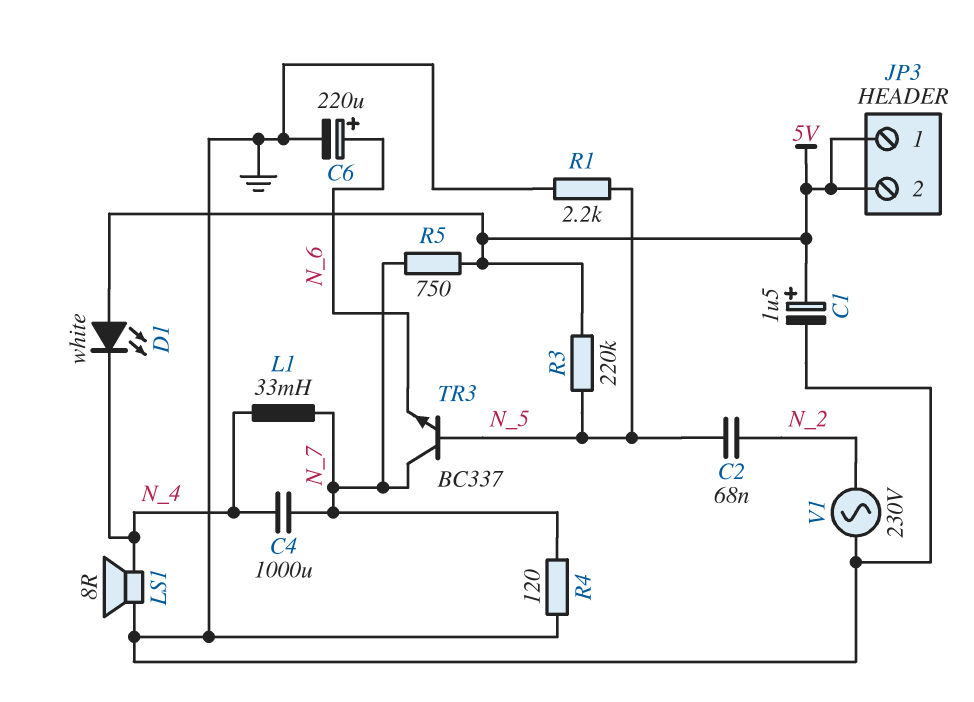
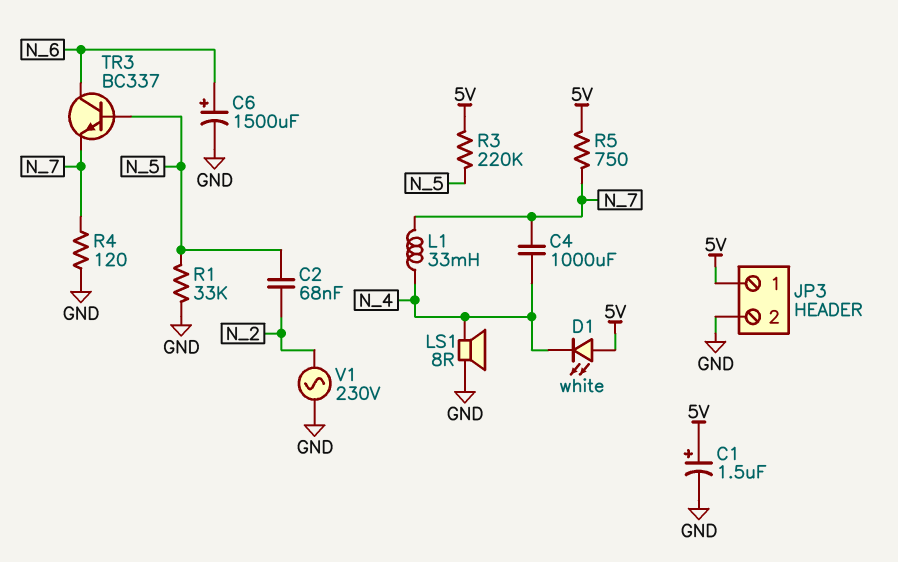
C6: 220uF (plus N_6, minus GND) -> 1500uF (plus N_6, minus GND)
JP3 pin 2: 5V -> GND
R1: 2.2k (GND, N_5) -> 33k (GND, N_5)
TR3: NPN BC337 (B N_5, C N_7, E N_6) -> NPN BC337 (B N_5, C N_6, E N_7)

